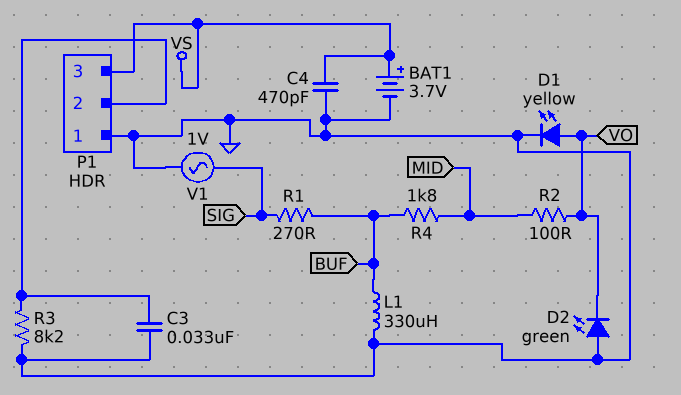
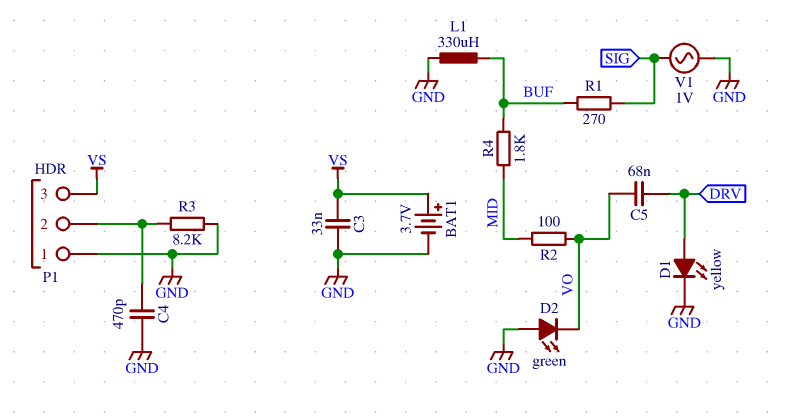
C3: 33nF (GND, P1/2) -> 33nF (GND, VS)
C4: 470pF (GND, VS) -> 470pF (GND, P1/2)
C5: none -> 68nF (DRV, VO)
D1: LED yellow (A VO, K GND) -> LED yellow (A DRV, K GND)

